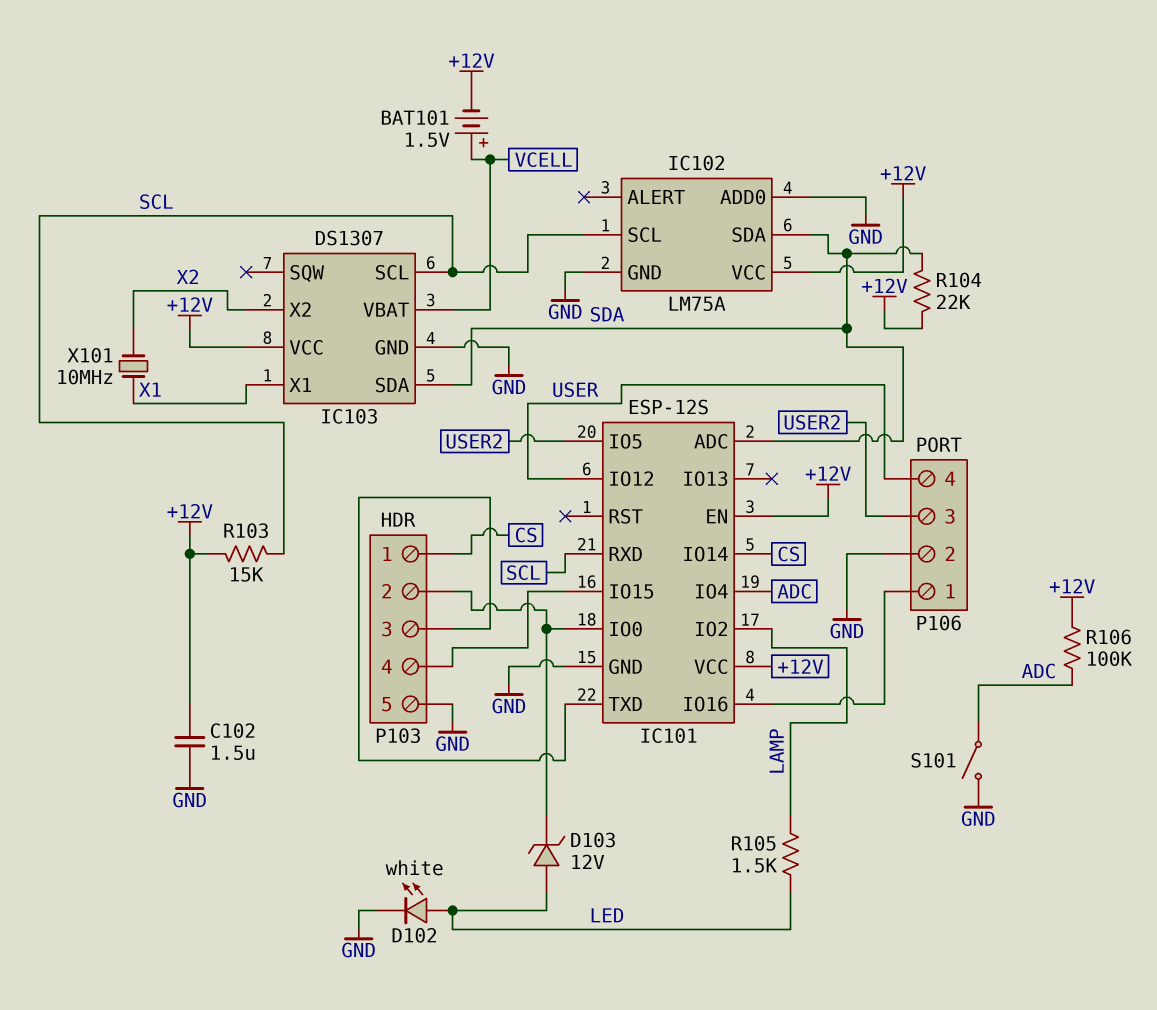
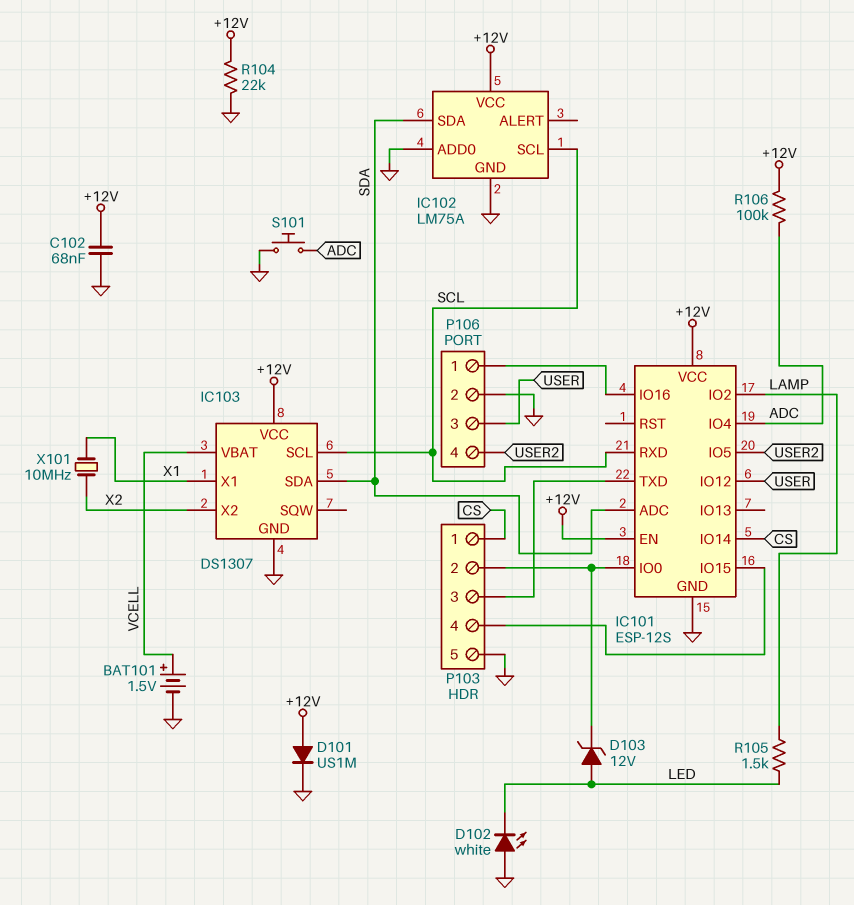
BAT101: 1.5V (plus VCELL, minus +12V) -> 1.5V (plus VCELL, minus GND)
C102: 1.5uF (+12V, GND) -> 68nF (+12V, GND)
D101: none -> diode US1M (A +12V, K GND)
D102: LED white (A LED, K GND) -> LED white (A GND, K LED)
P106 pin 3: USER2 -> USER
P106 pin 4: USER -> USER2
R103: 15k (+12V, SCL) -> none
R104: 22k (+12V, SDA) -> 22k (+12V, GND)
S101: switch (ADC, GND) -> button (ADC, GND)

